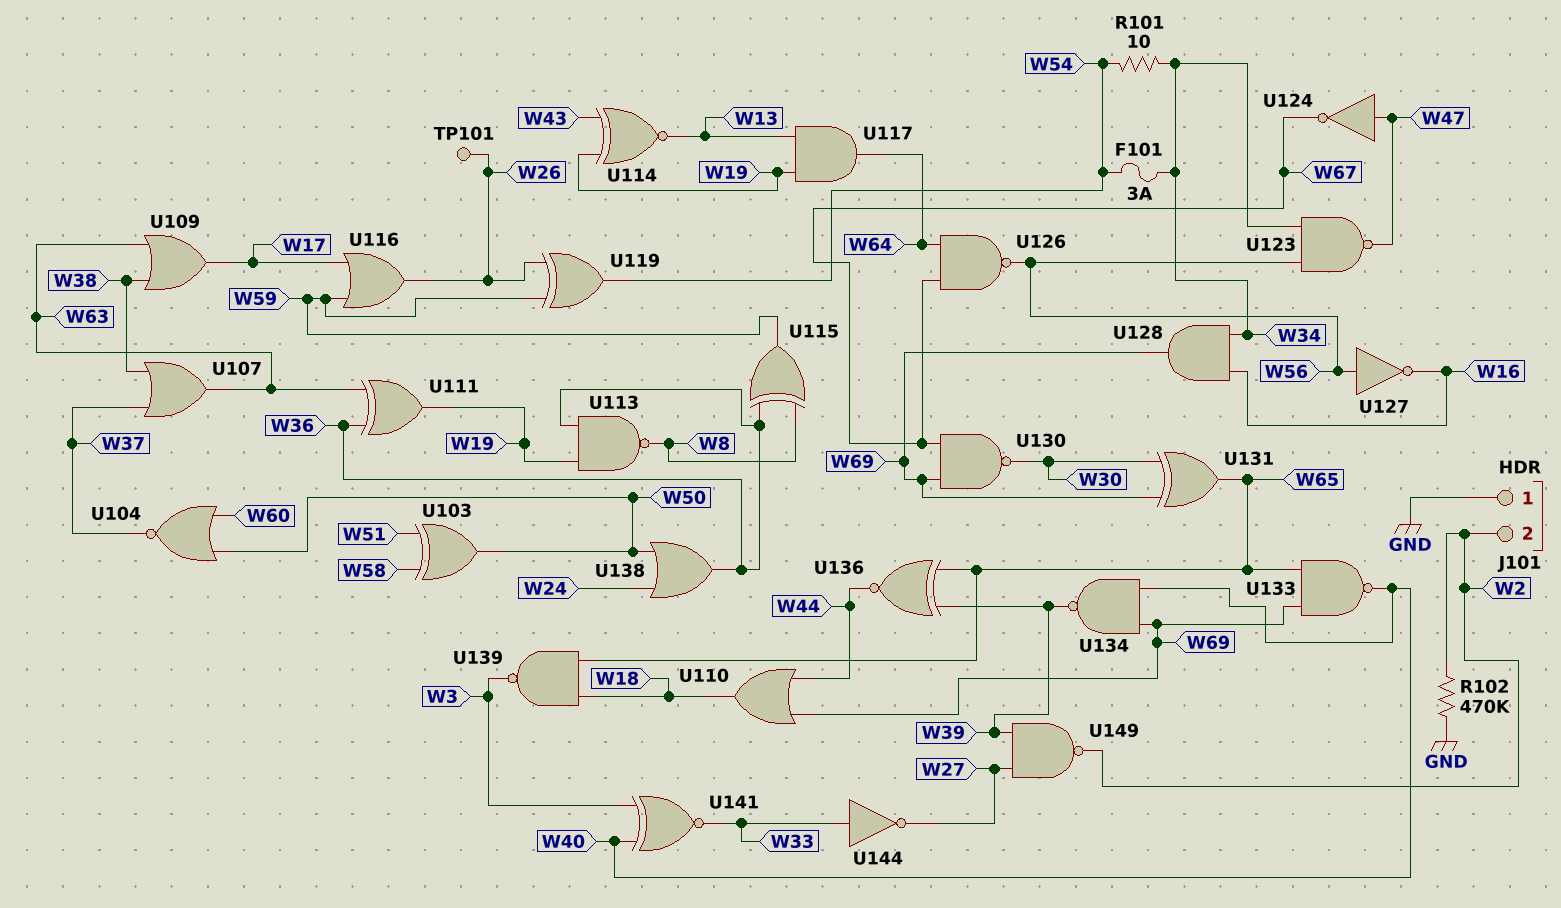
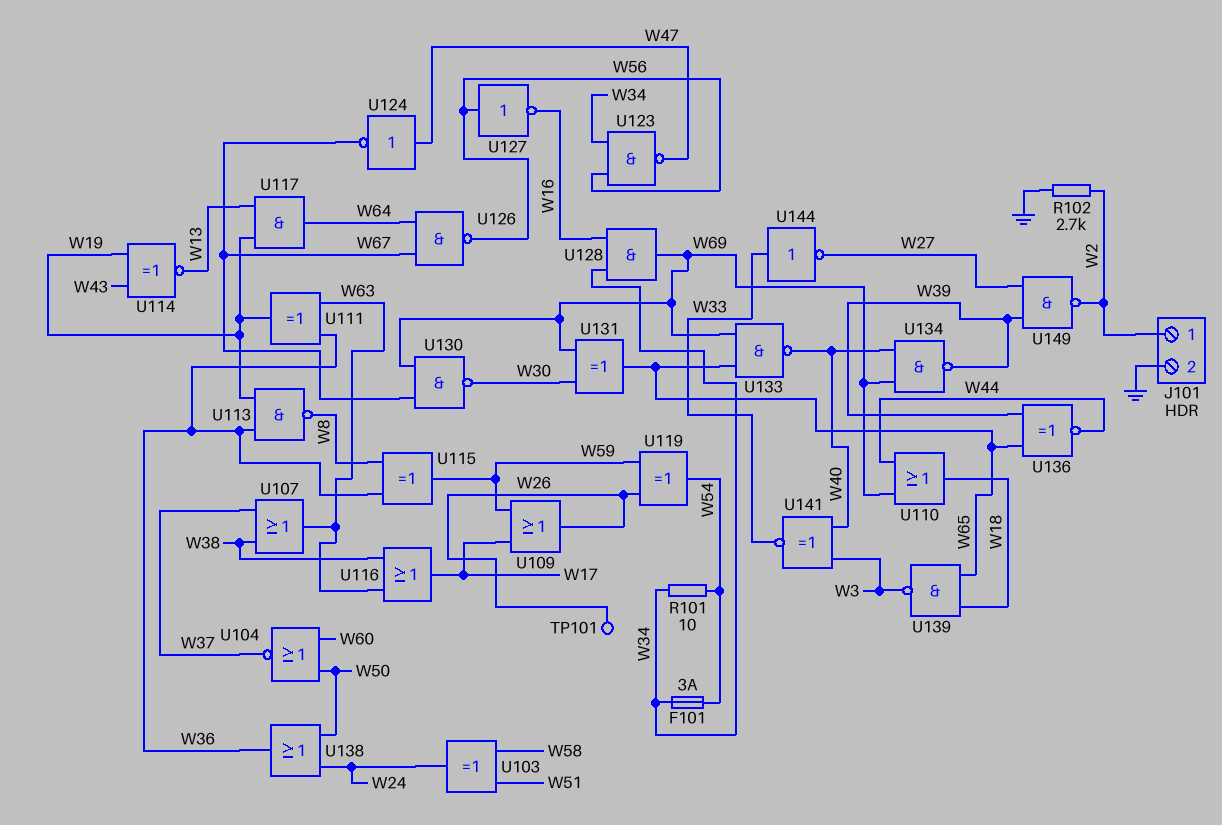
J101 pin 1: GND -> W2
J101 pin 2: W2 -> GND
R102: 470k (GND, W2) -> 2.7k (GND, W2)
U103: XOR (in W51, in W58, out W50) -> XOR (in W51, in W58, out W24)
U109: OR (in W38, in W63, out W17) -> OR (in W17, in W59, out W26)
U116: OR (in W17, in W59, out W26) -> OR (in W38, in W63, out W17)

